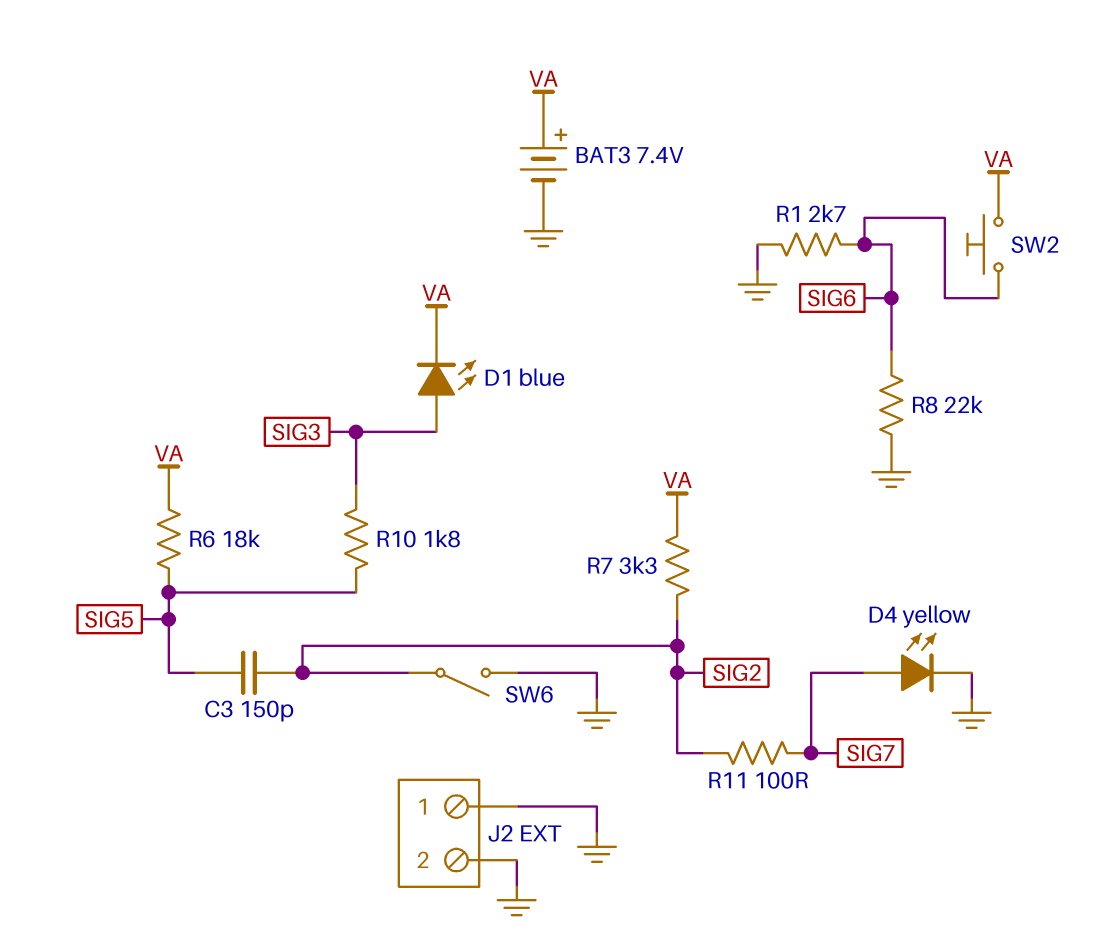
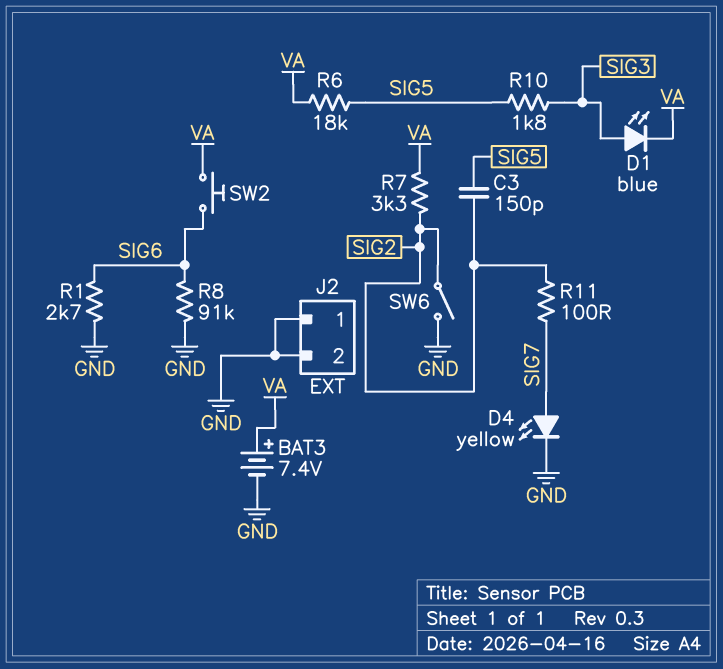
R8: 22k (GND, SIG6) -> 91k (GND, SIG6)

